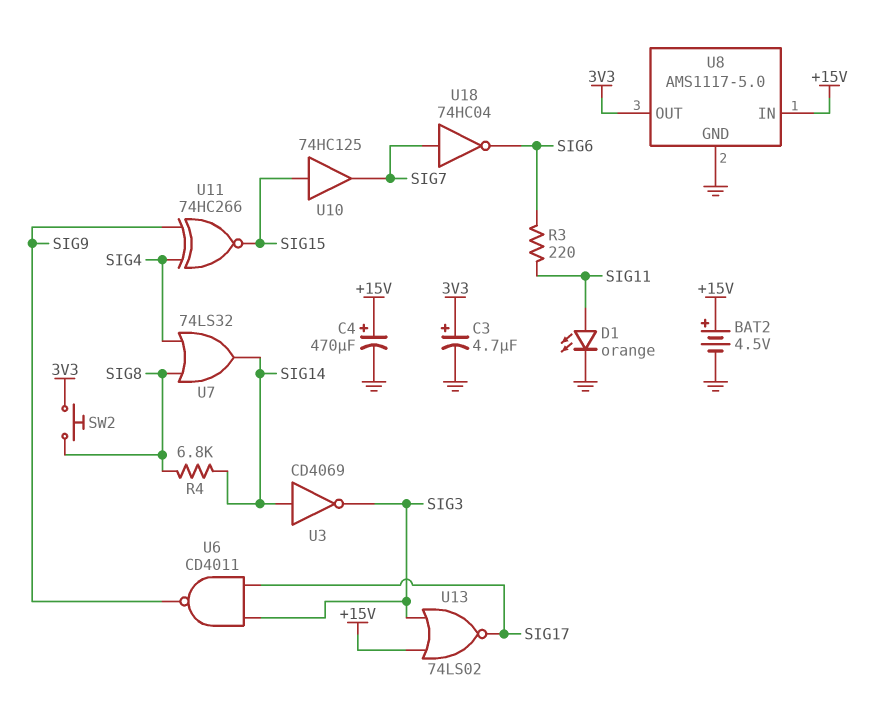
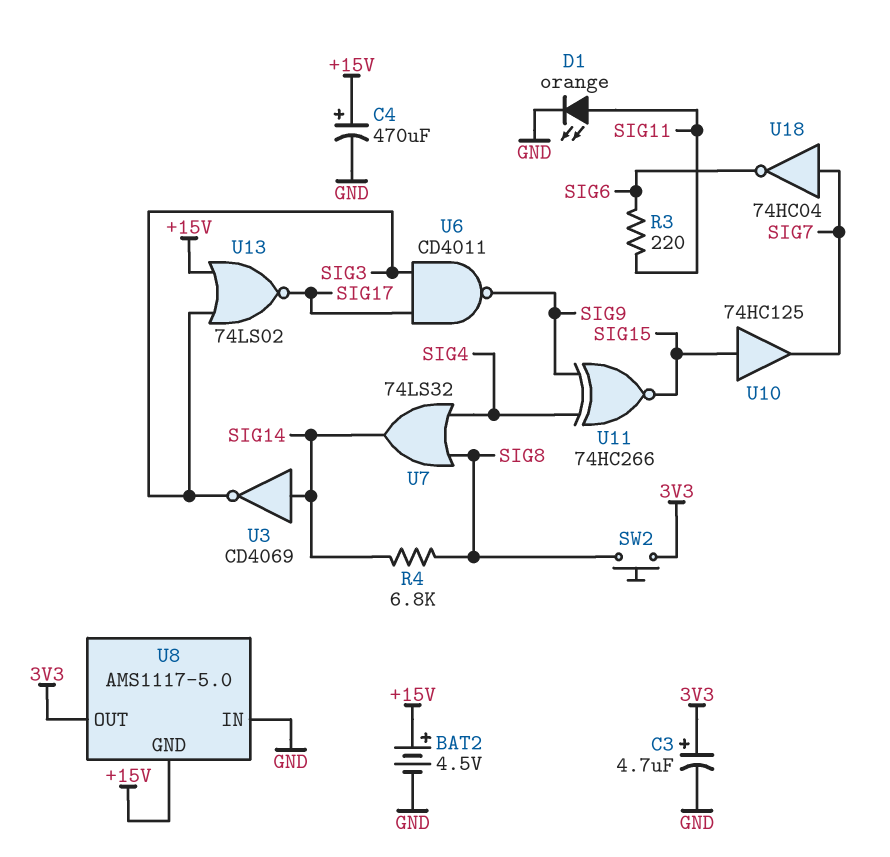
U8 pin GND: GND -> +15V
U8 pin IN: +15V -> GND

